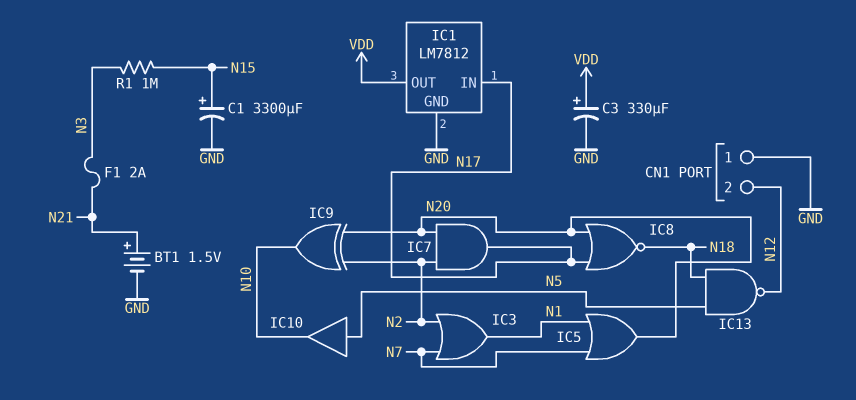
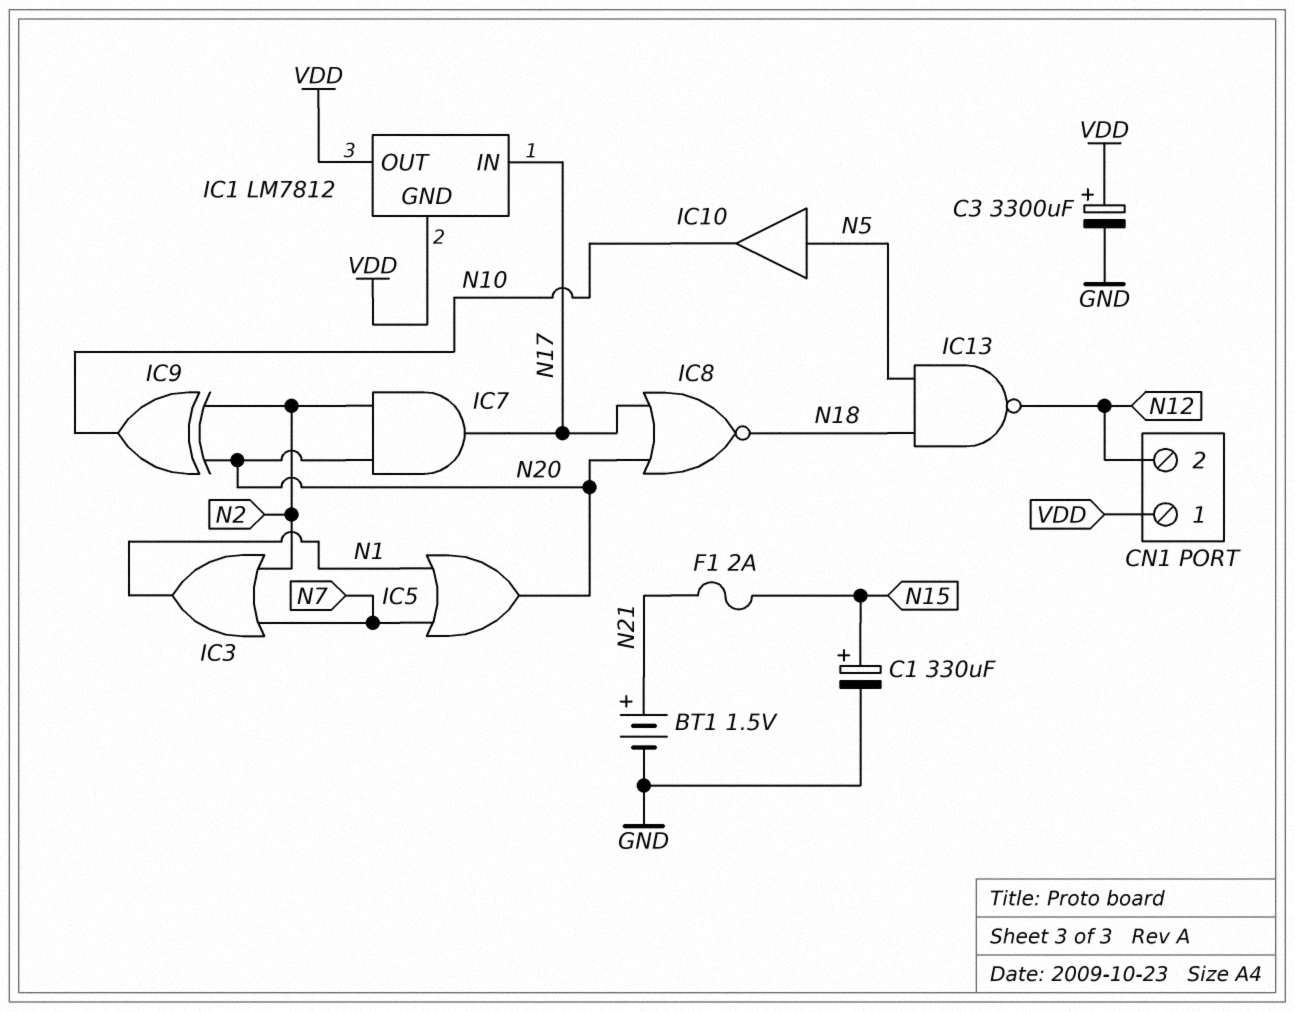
C1: 3300uF (plus N15, minus GND) -> 330uF (plus N15, minus GND)
C3: 330uF (plus VDD, minus GND) -> 3300uF (plus VDD, minus GND)
CN1 pin 1: GND -> VDD
F1: 2A (N3, N21) -> 2A (N15, N21)
IC1 pin GND: GND -> VDD
R1: 1M (N3, N15) -> none

